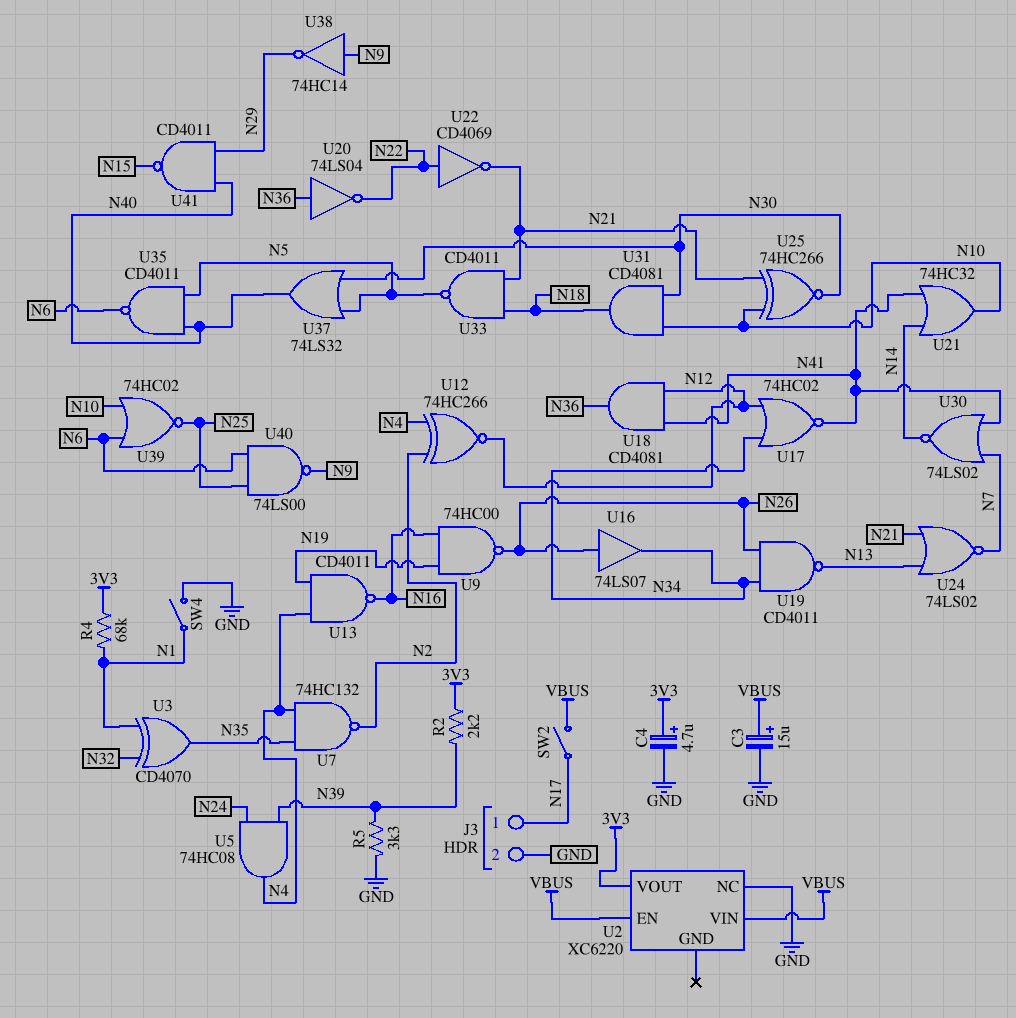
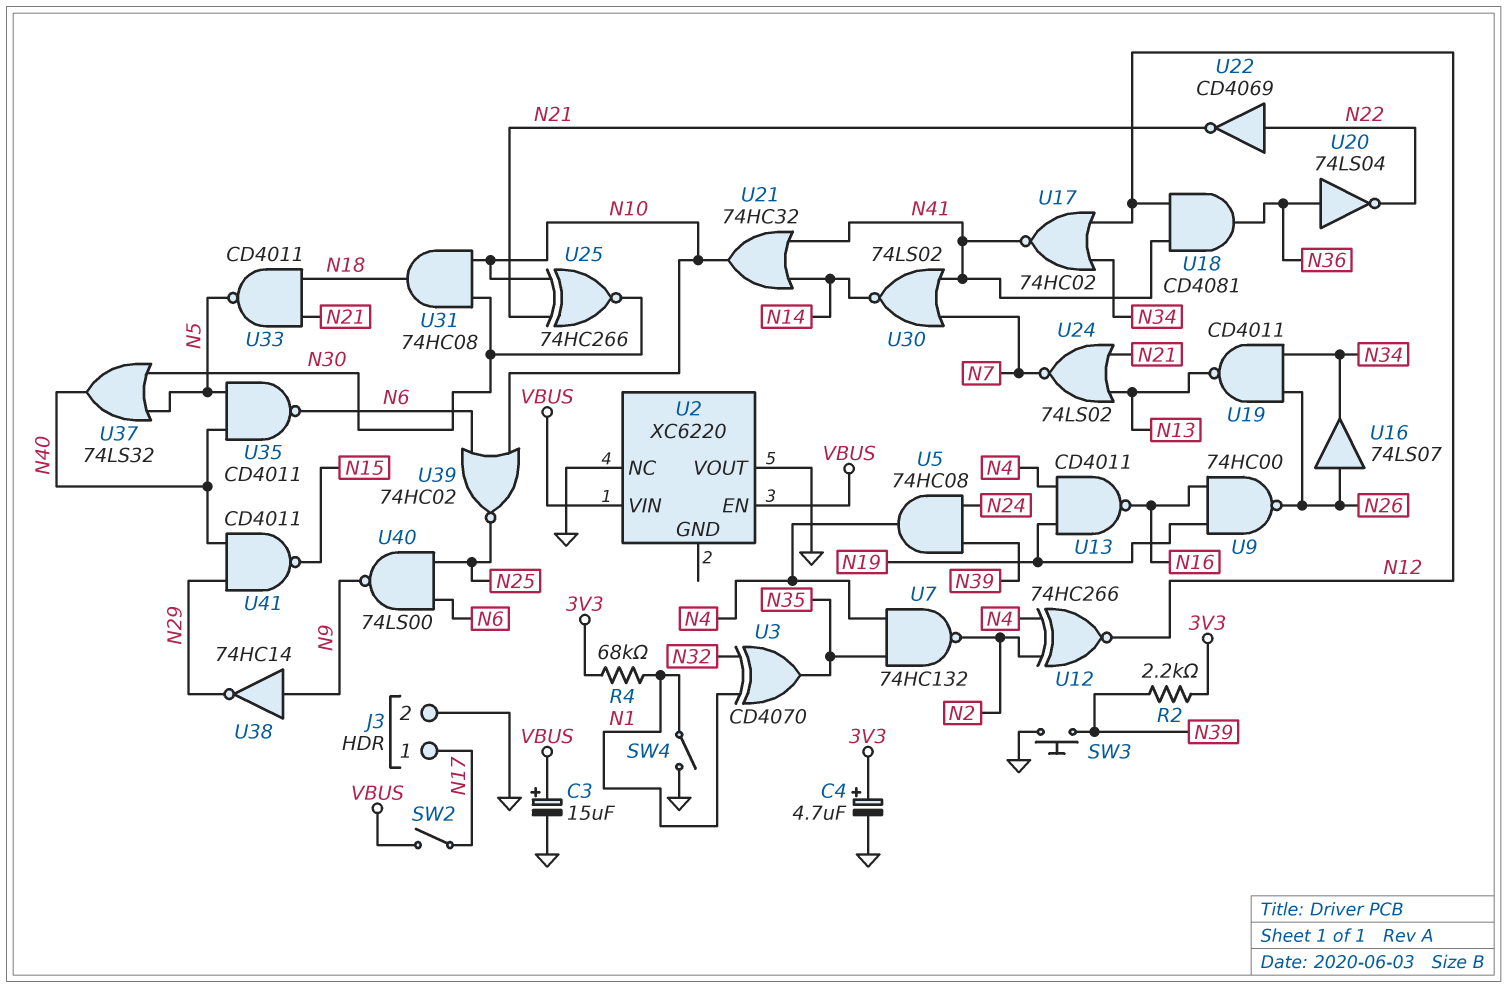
R5: 3.3k (GND, N39) -> none
SW3: none -> button (GND, N39)
U2 pin VOUT: 3V3 -> GND
U31: AND CD4081 (in N10, in N30, out N18) -> AND 74HC08 (in N10, in N30, out N18)

